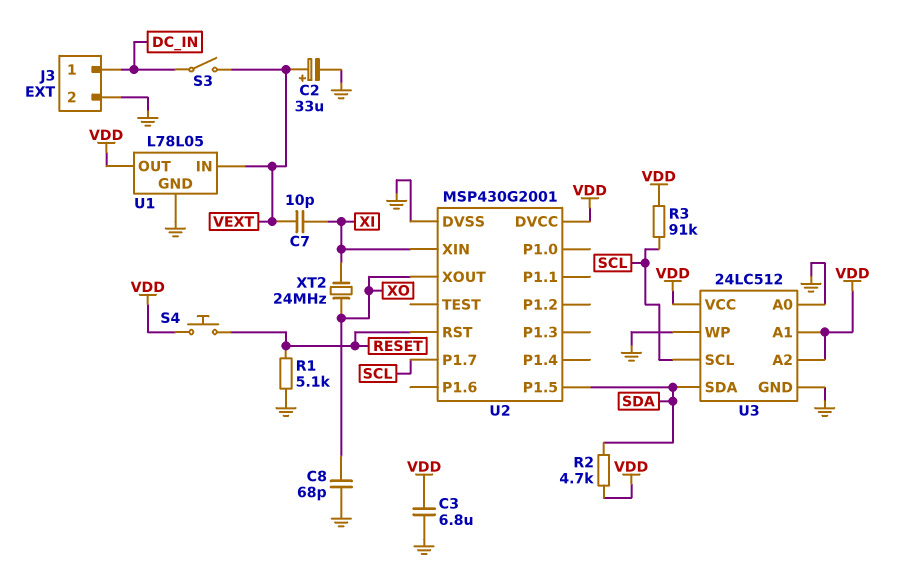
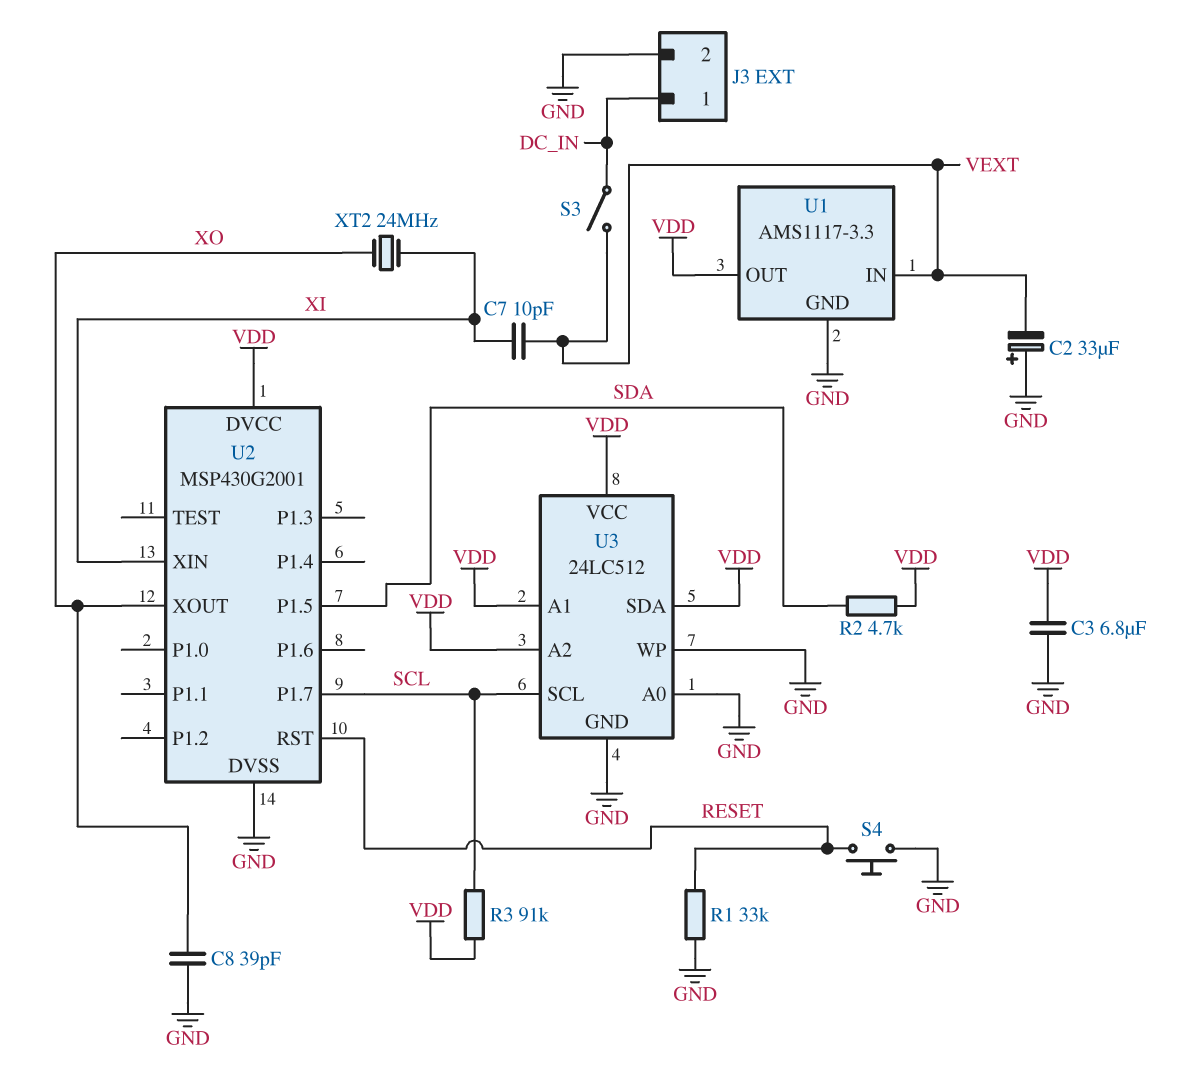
C2: 33uF (plus VEXT, minus GND) -> 33uF (plus GND, minus VEXT)
C8: 68pF (GND, XO) -> 39pF (GND, XO)
R1: 5.1k (GND, RESET) -> 33k (GND, RESET)
S4: button (RESET, VDD) -> button (GND, RESET)
U1: L78L05 -> AMS1117-3.3
U3 pin SDA: SDA -> VDD

